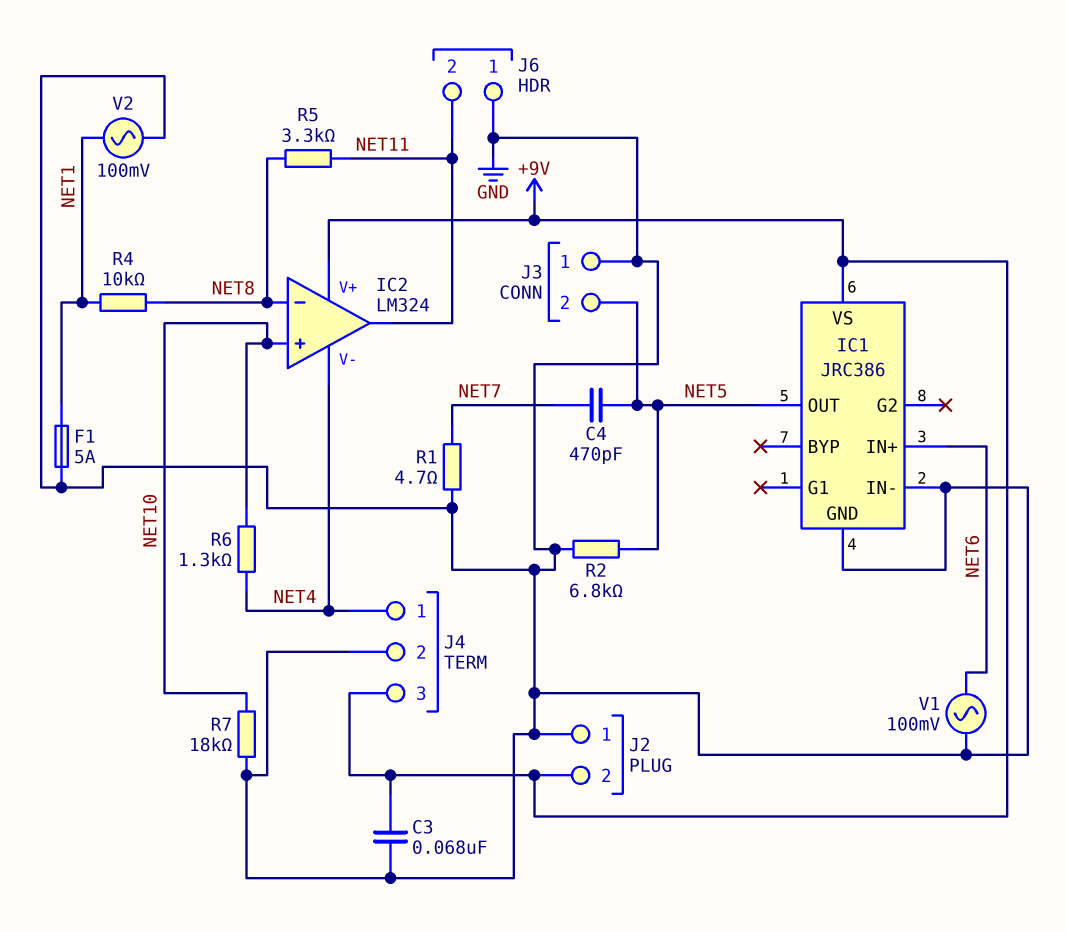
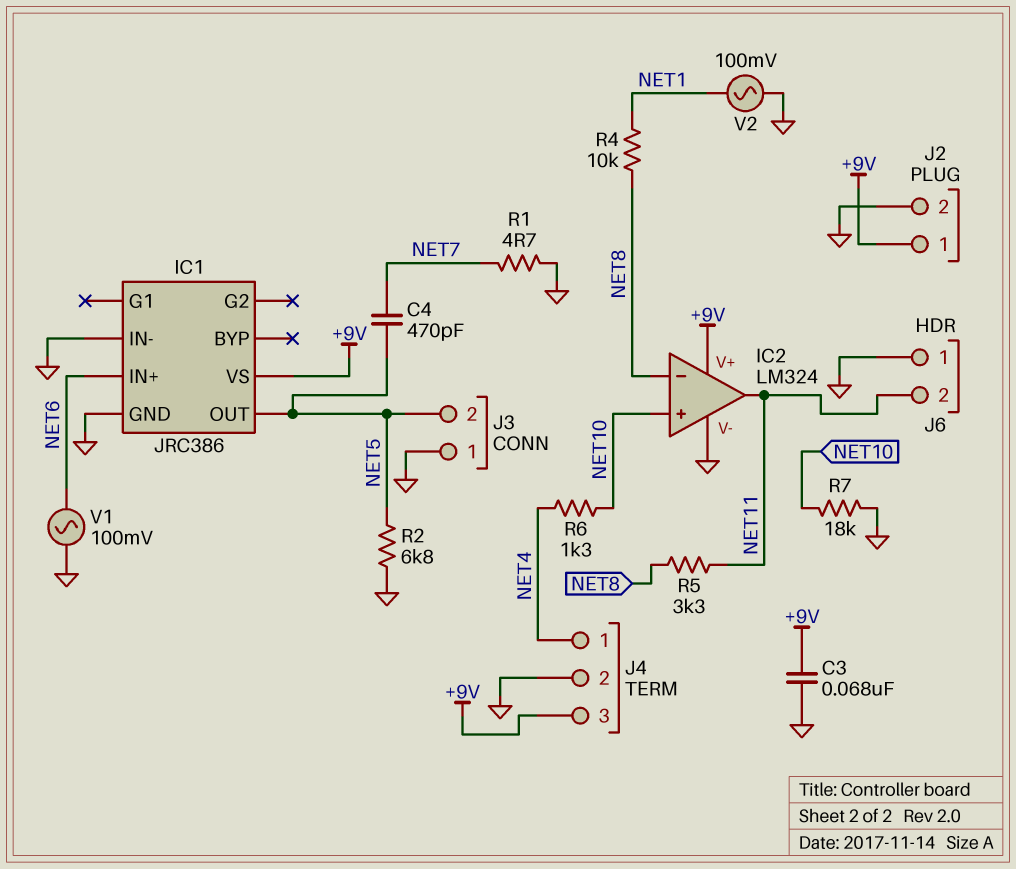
F1: 5A (GND, NET1) -> none
IC2 pin V-: NET4 -> GND
J2 pin 1: GND -> +9V
J2 pin 2: +9V -> GND

